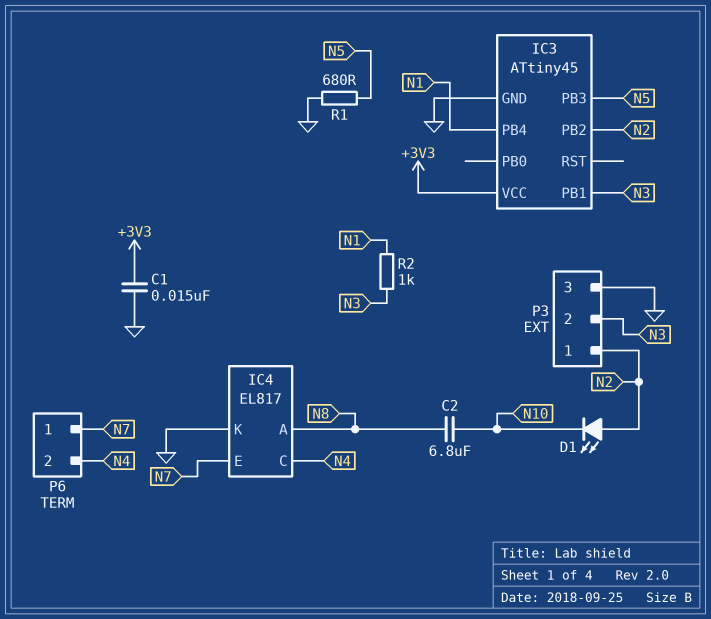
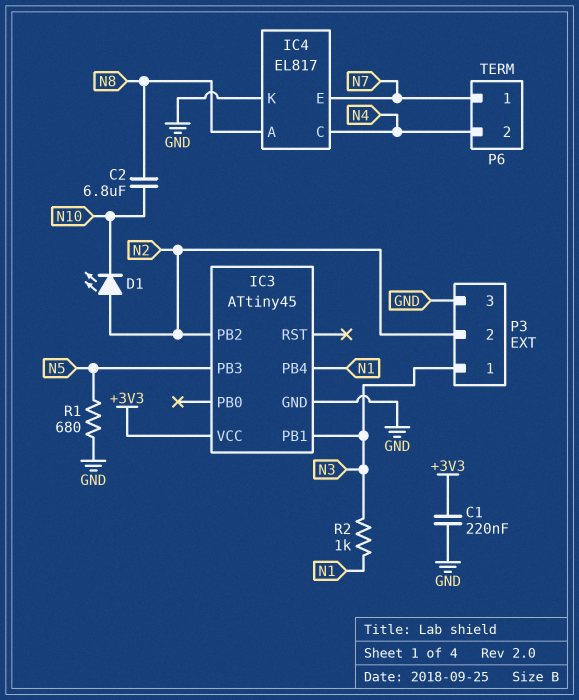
C1: 15nF (+3V3, GND) -> 220nF (+3V3, GND)
P3 pin 1: N2 -> N3
P3 pin 2: N3 -> N2

